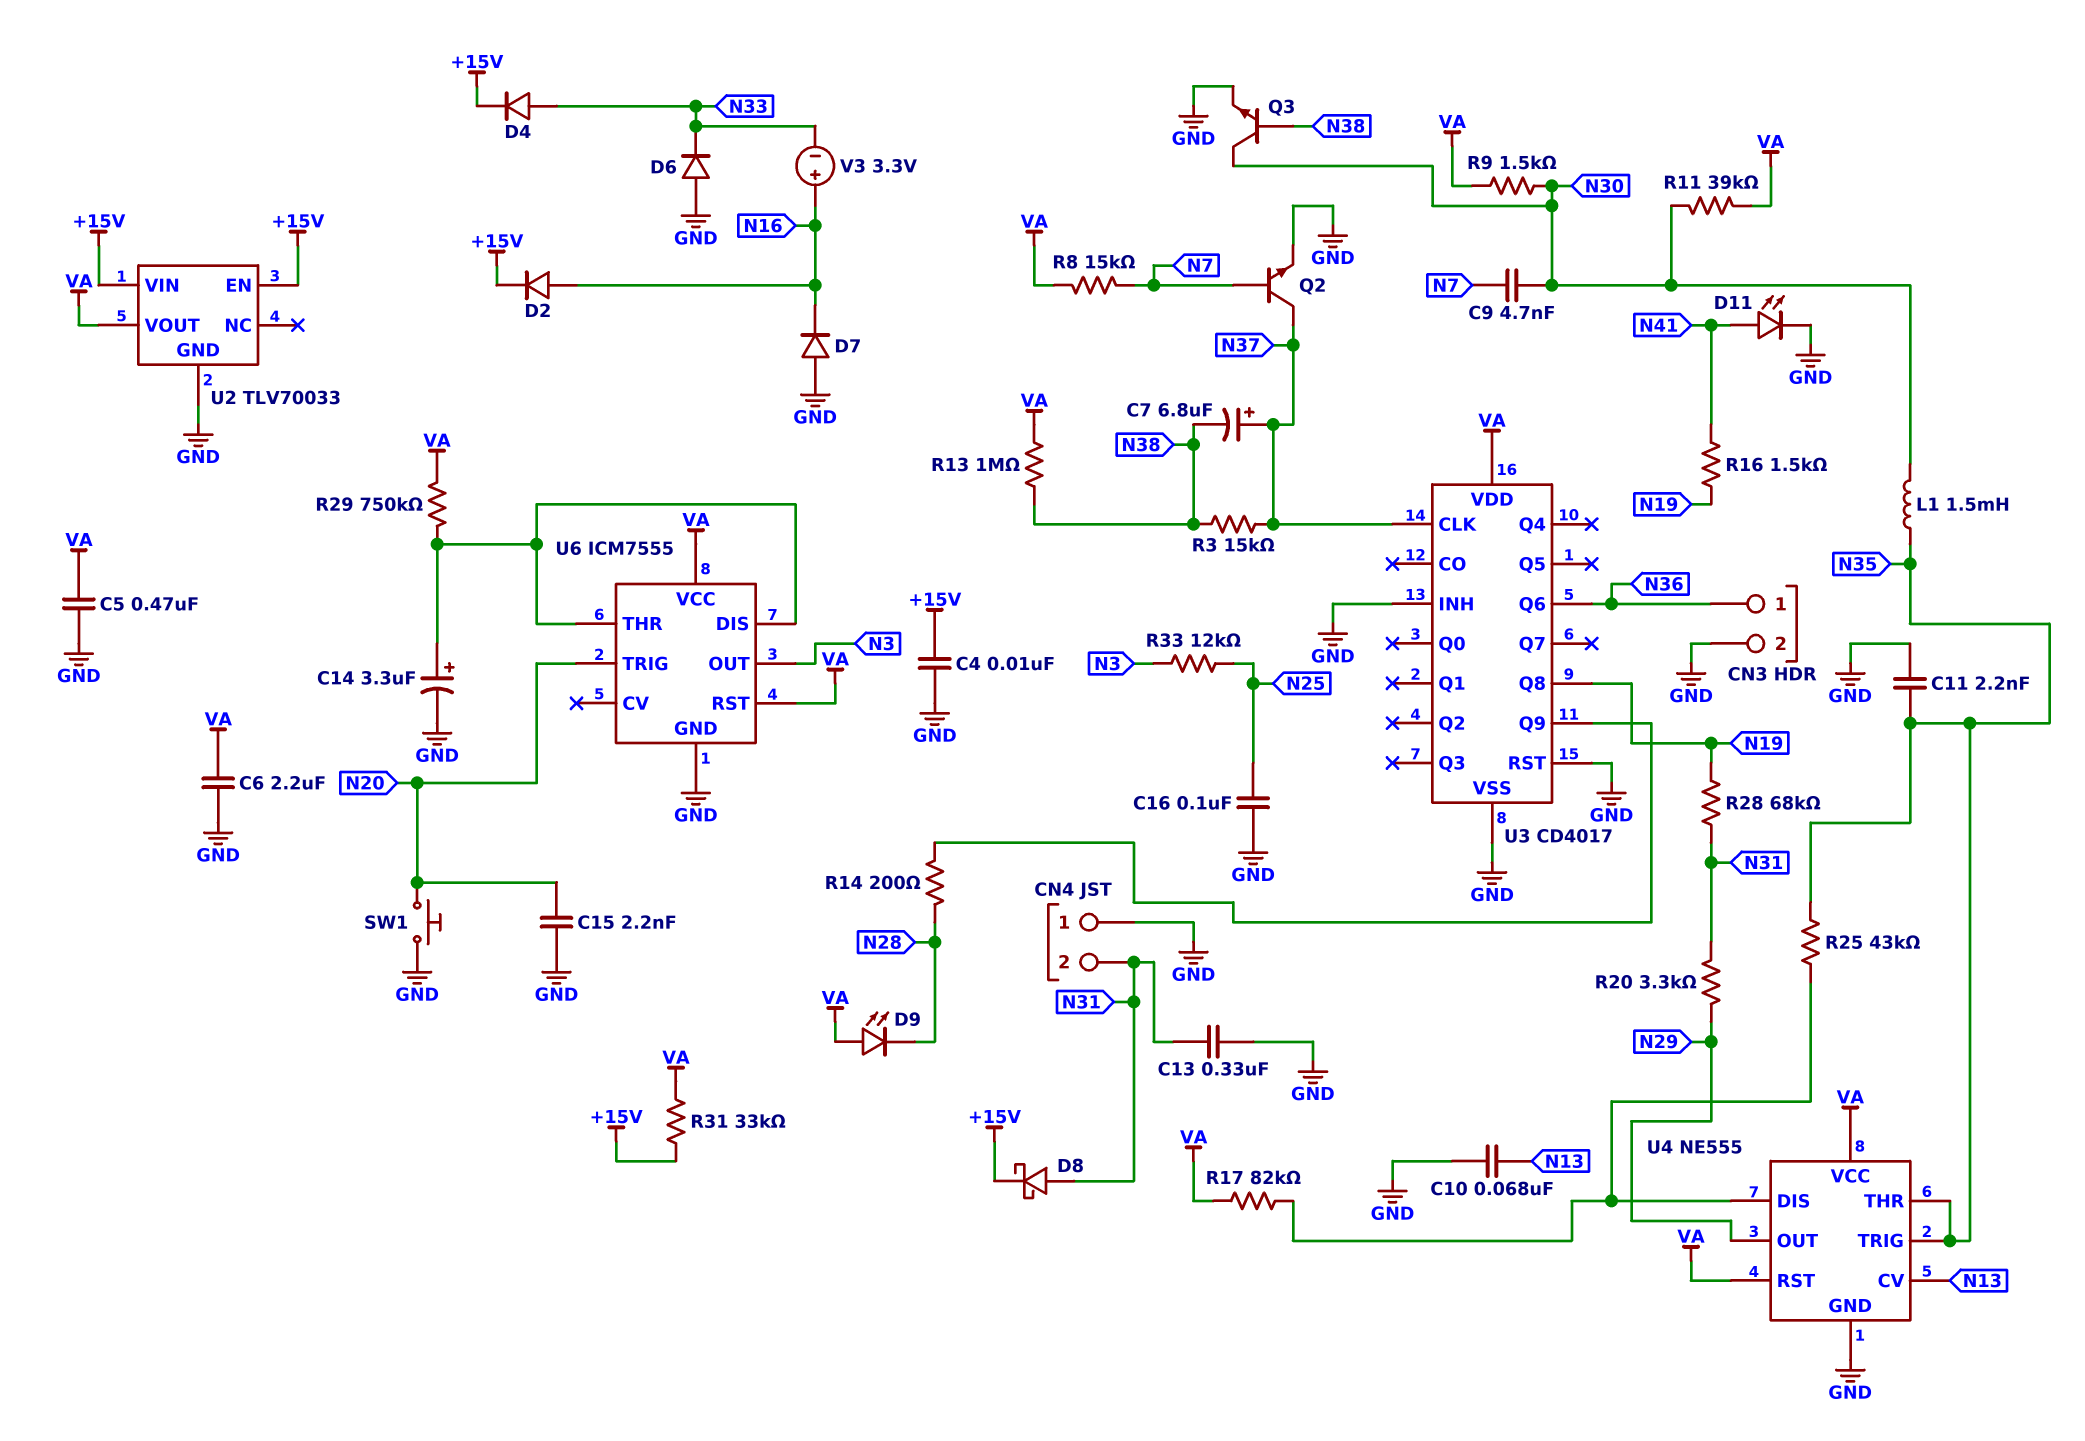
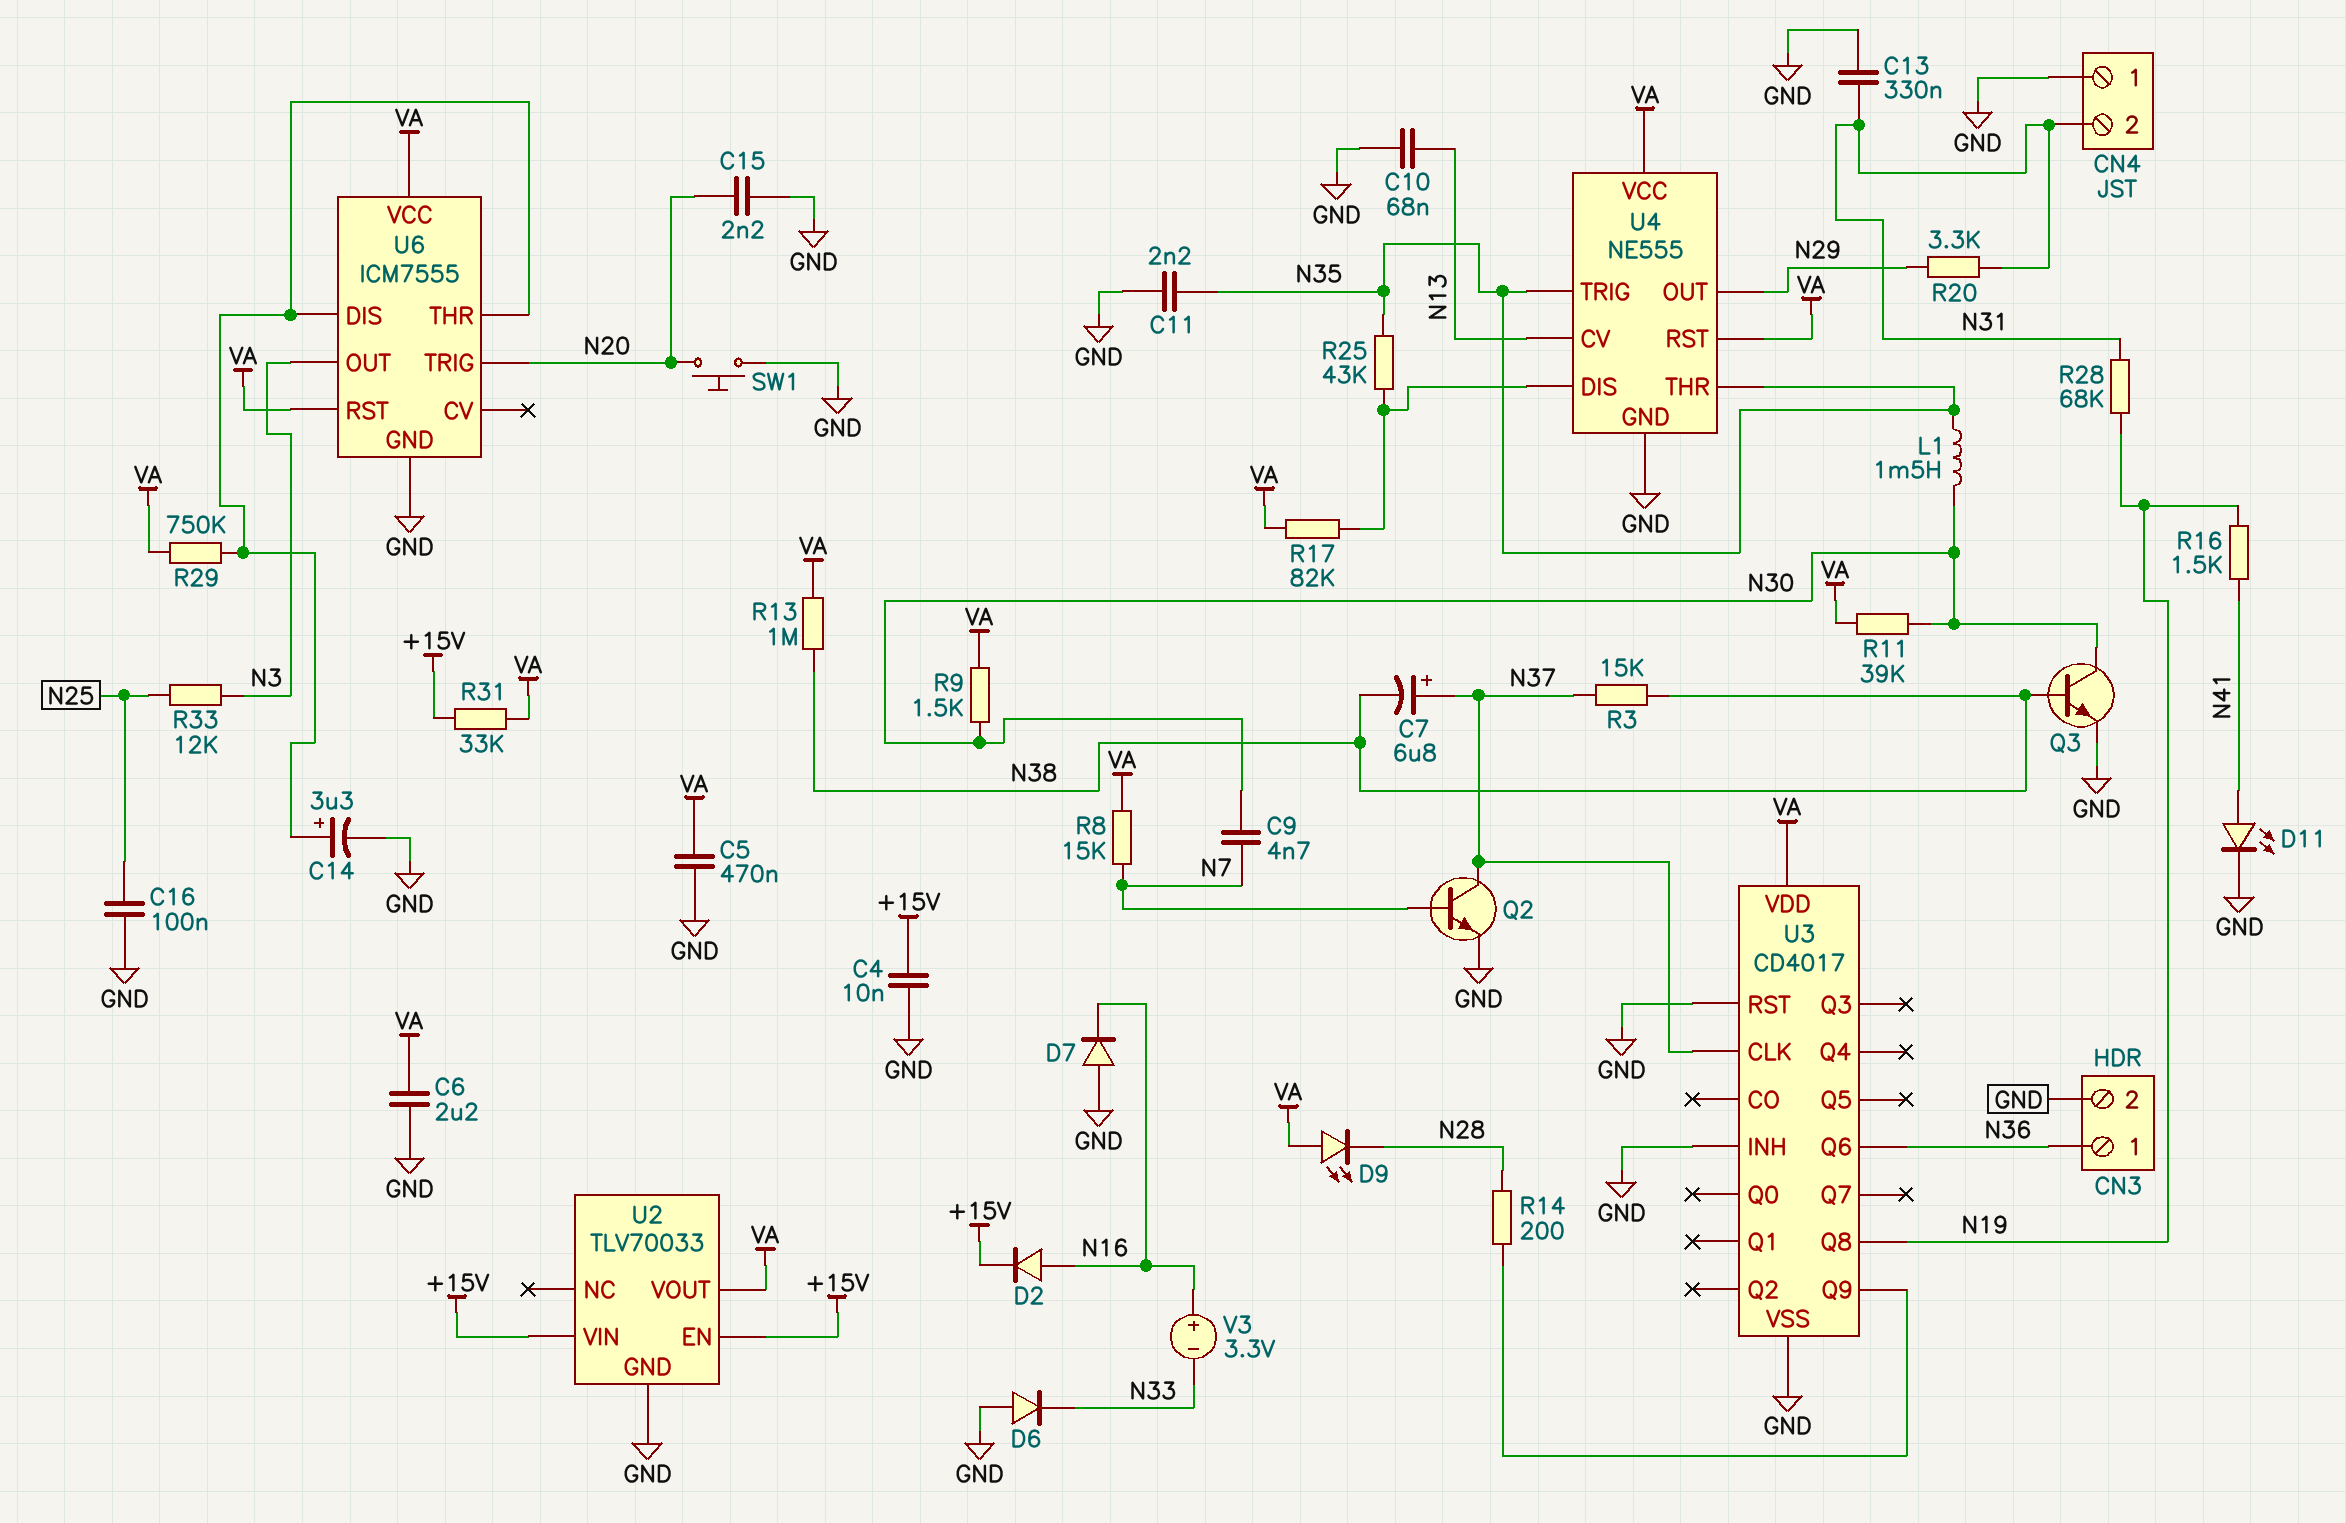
D4: diode (A N33, K +15V) -> none
D8: schottky (A N31, K +15V) -> none

